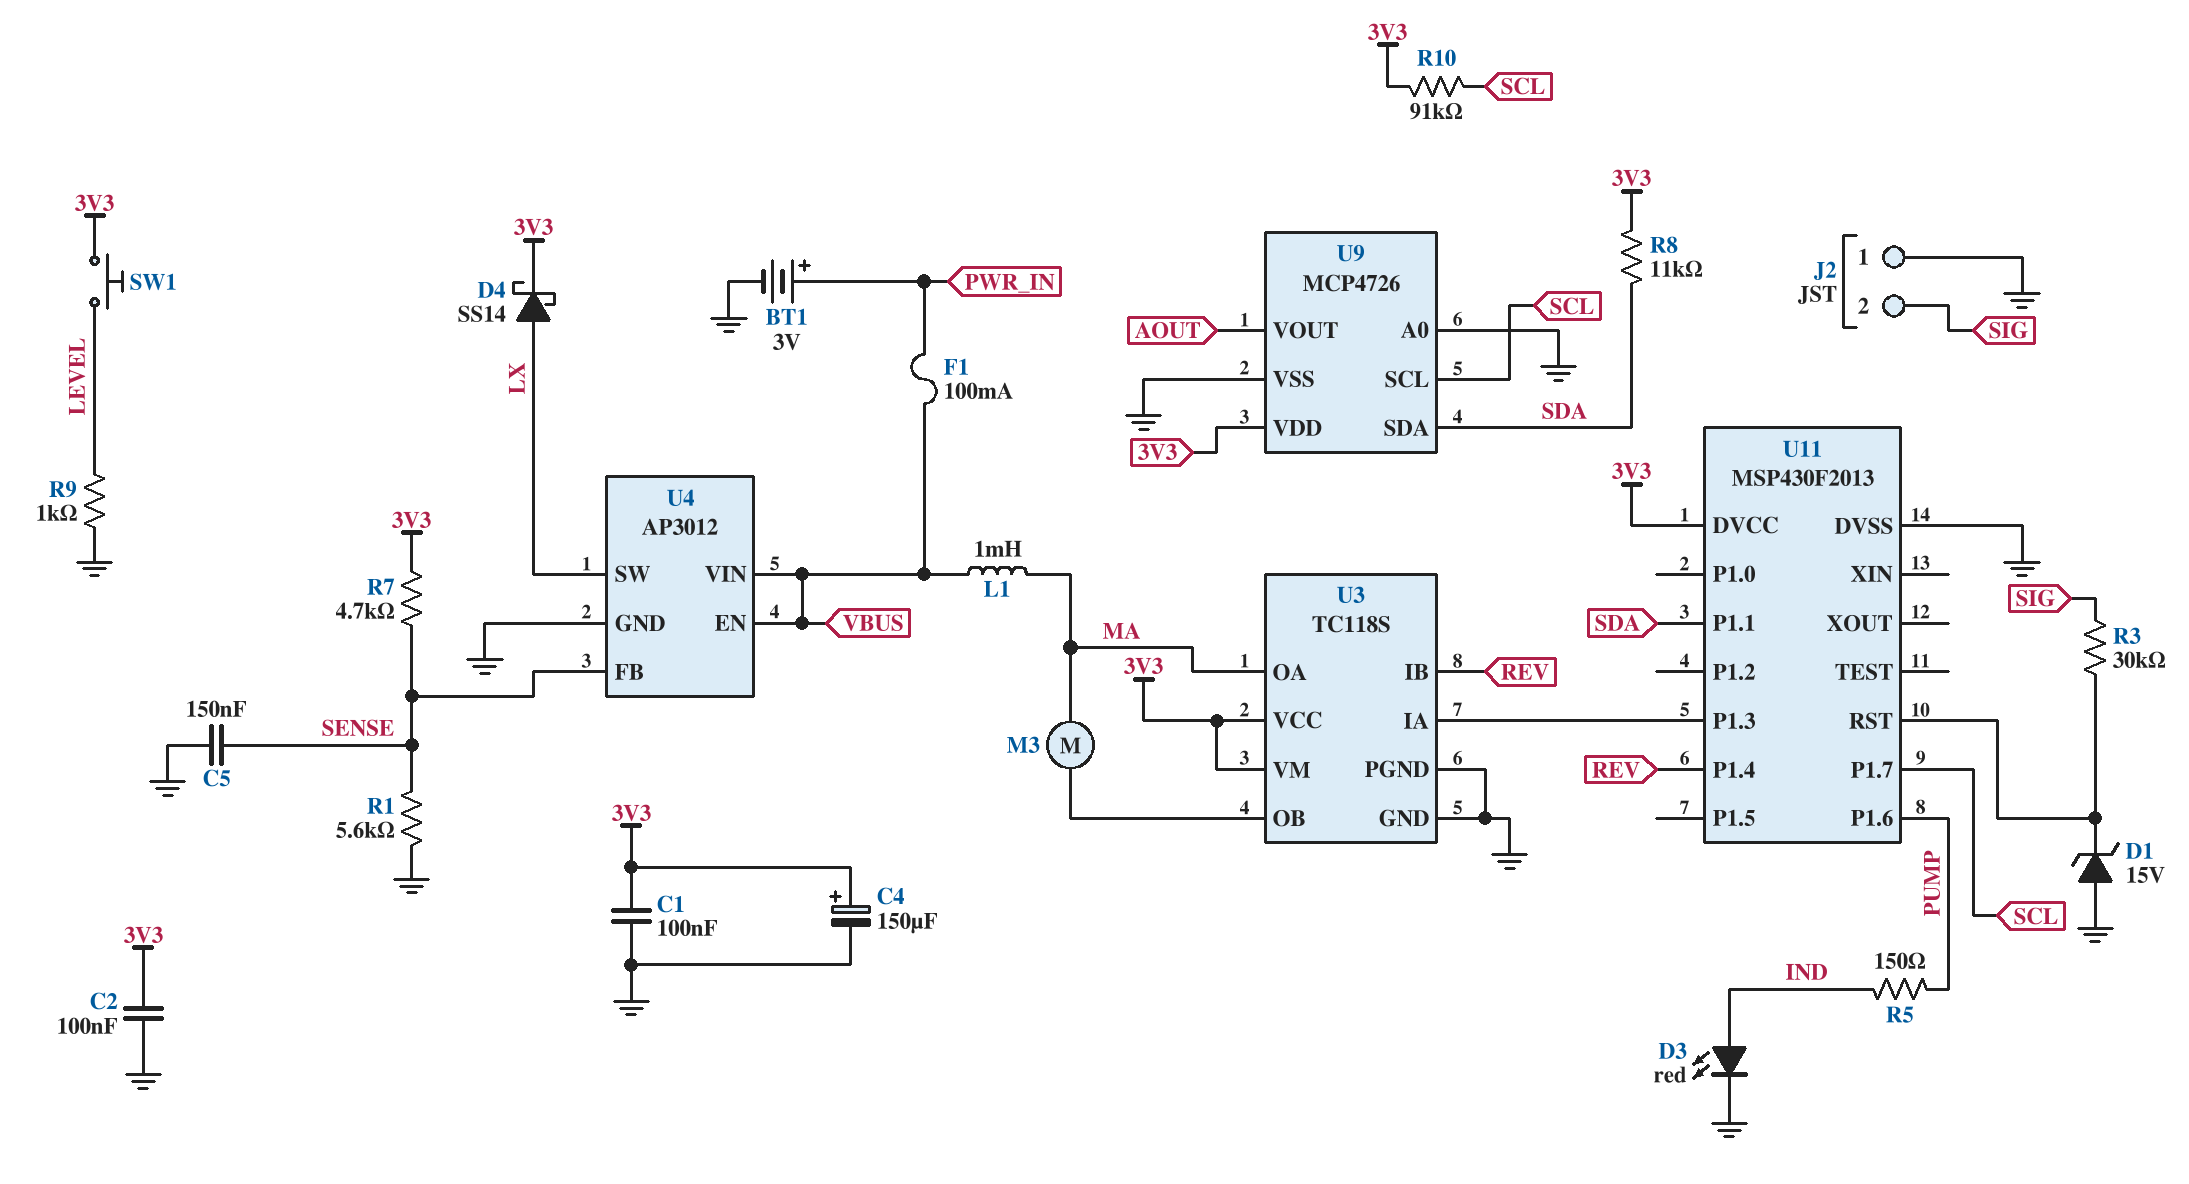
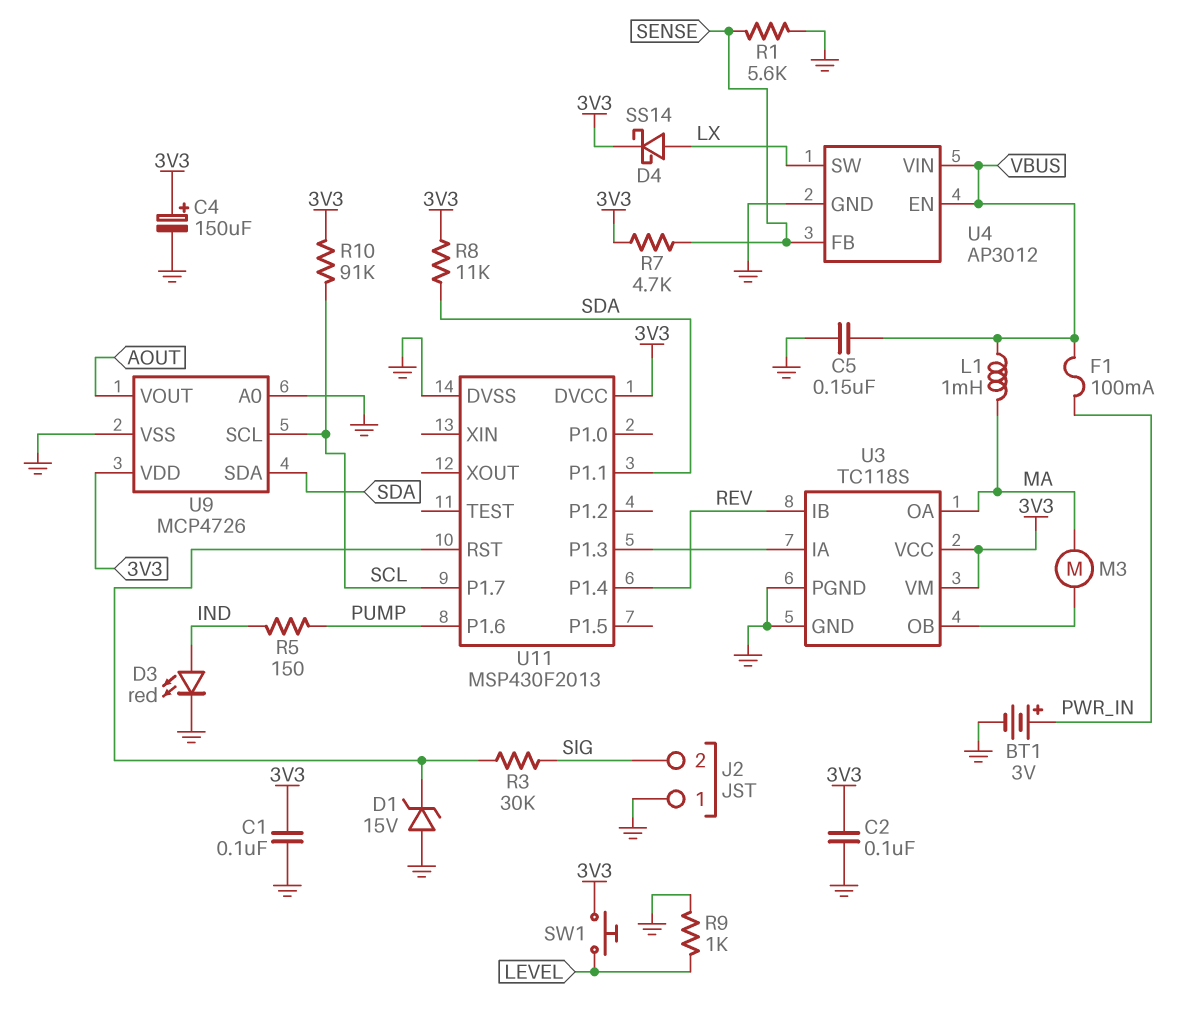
C5: 150nF (GND, SENSE) -> 150nF (GND, VBUS)

